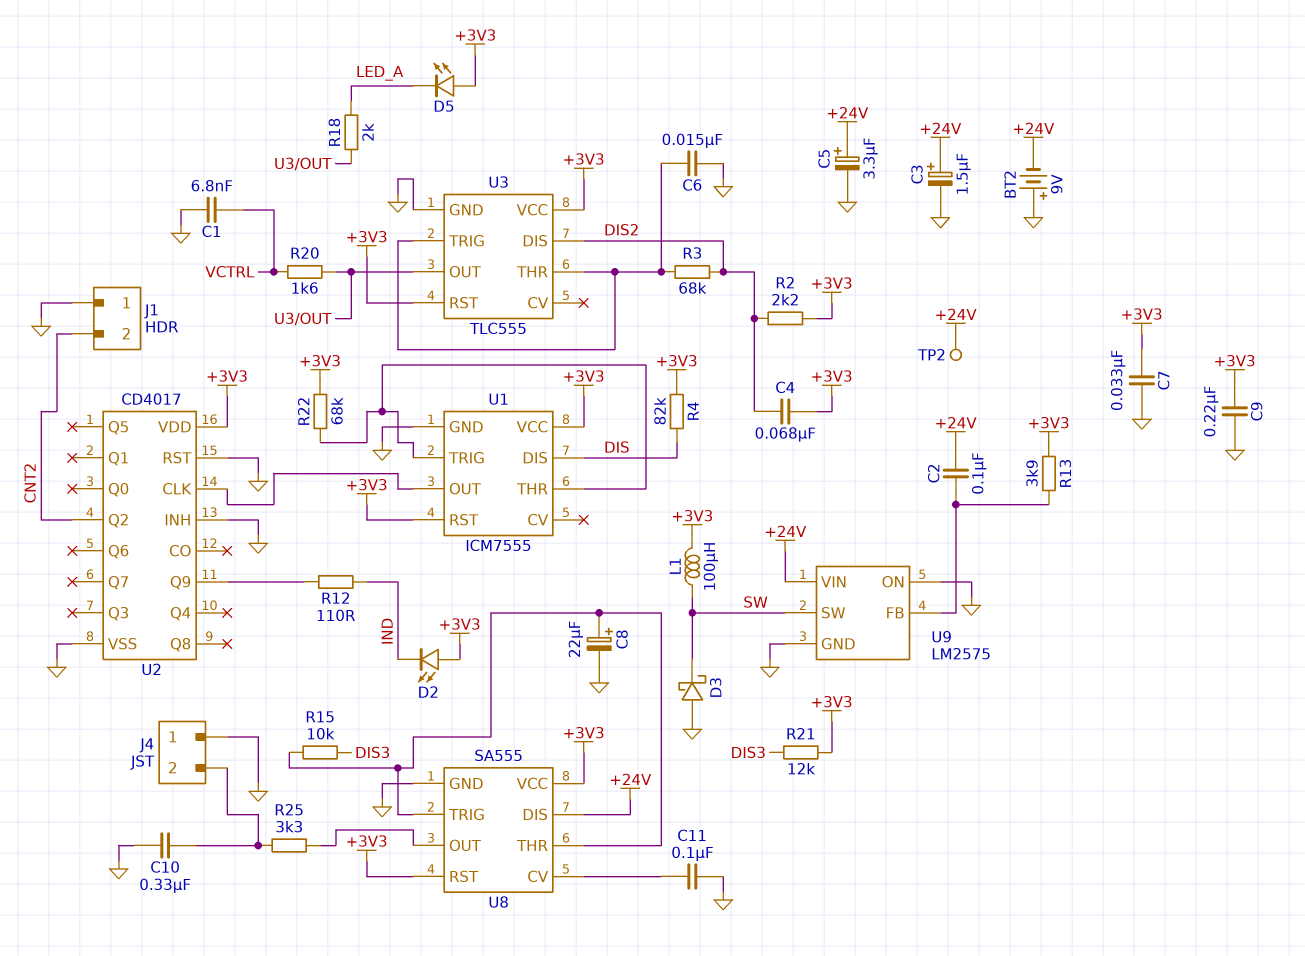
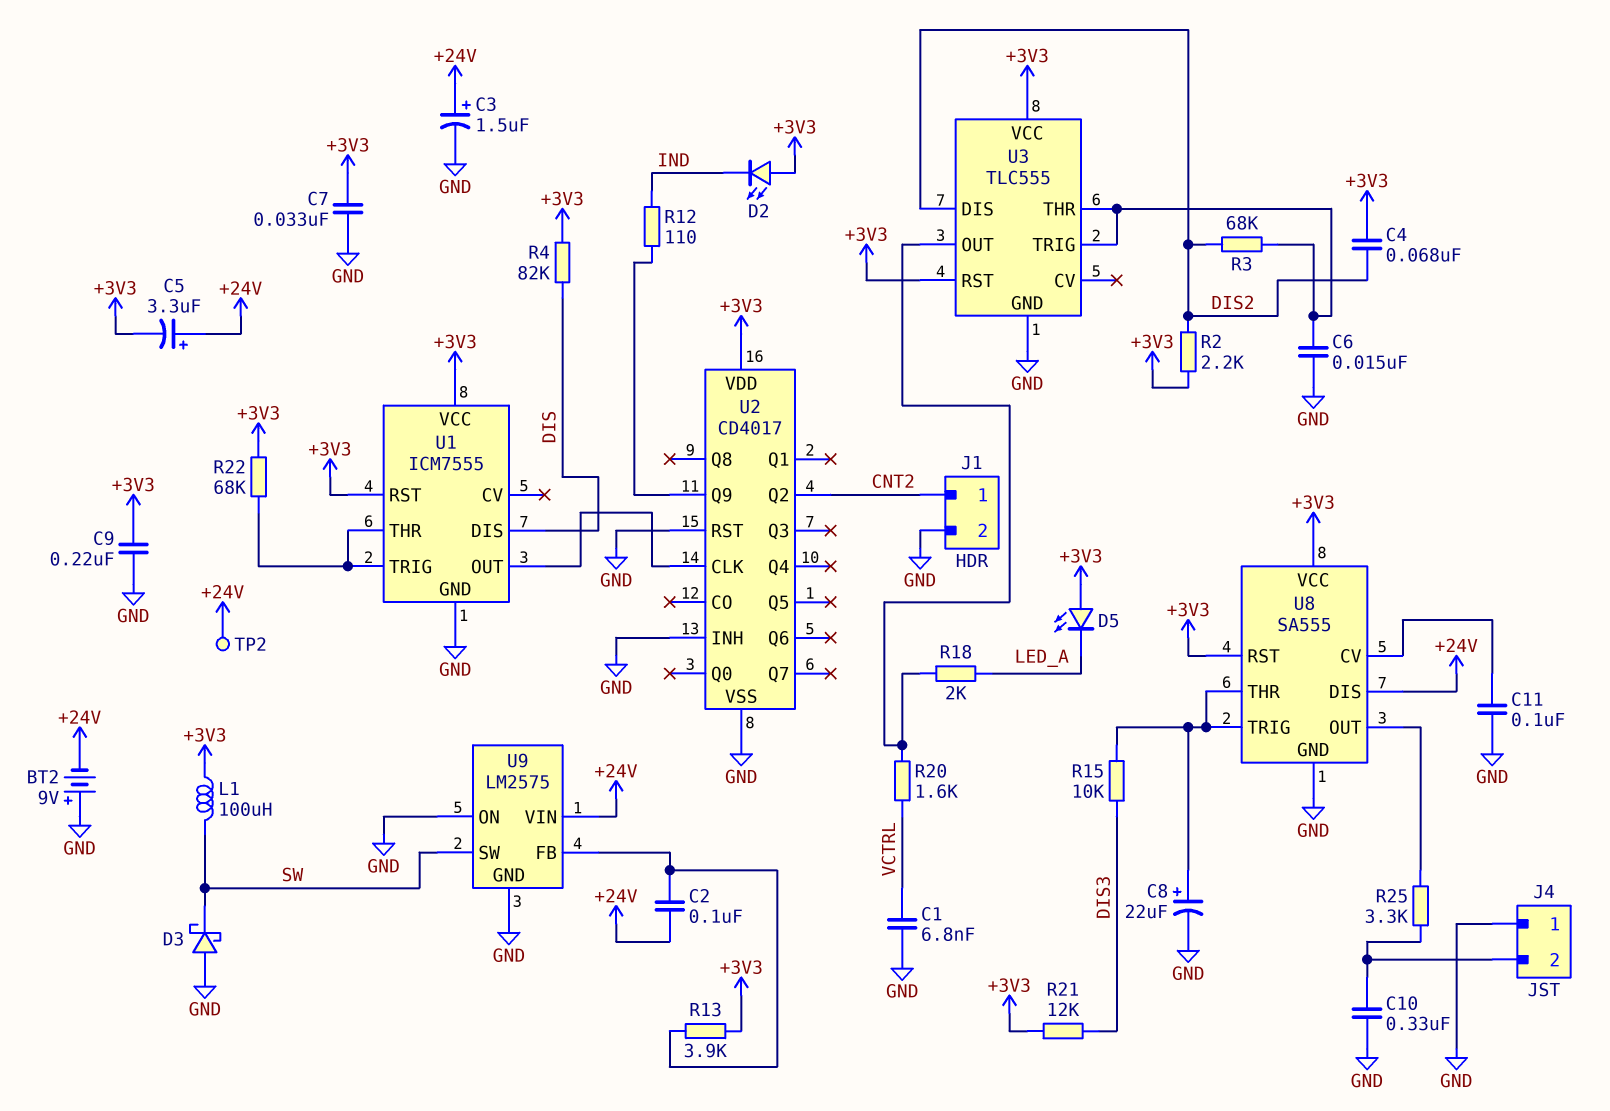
C5: 3.3uF (plus +24V, minus GND) -> 3.3uF (plus +24V, minus +3V3)
J1 pin 1: GND -> CNT2
J1 pin 2: CNT2 -> GND

